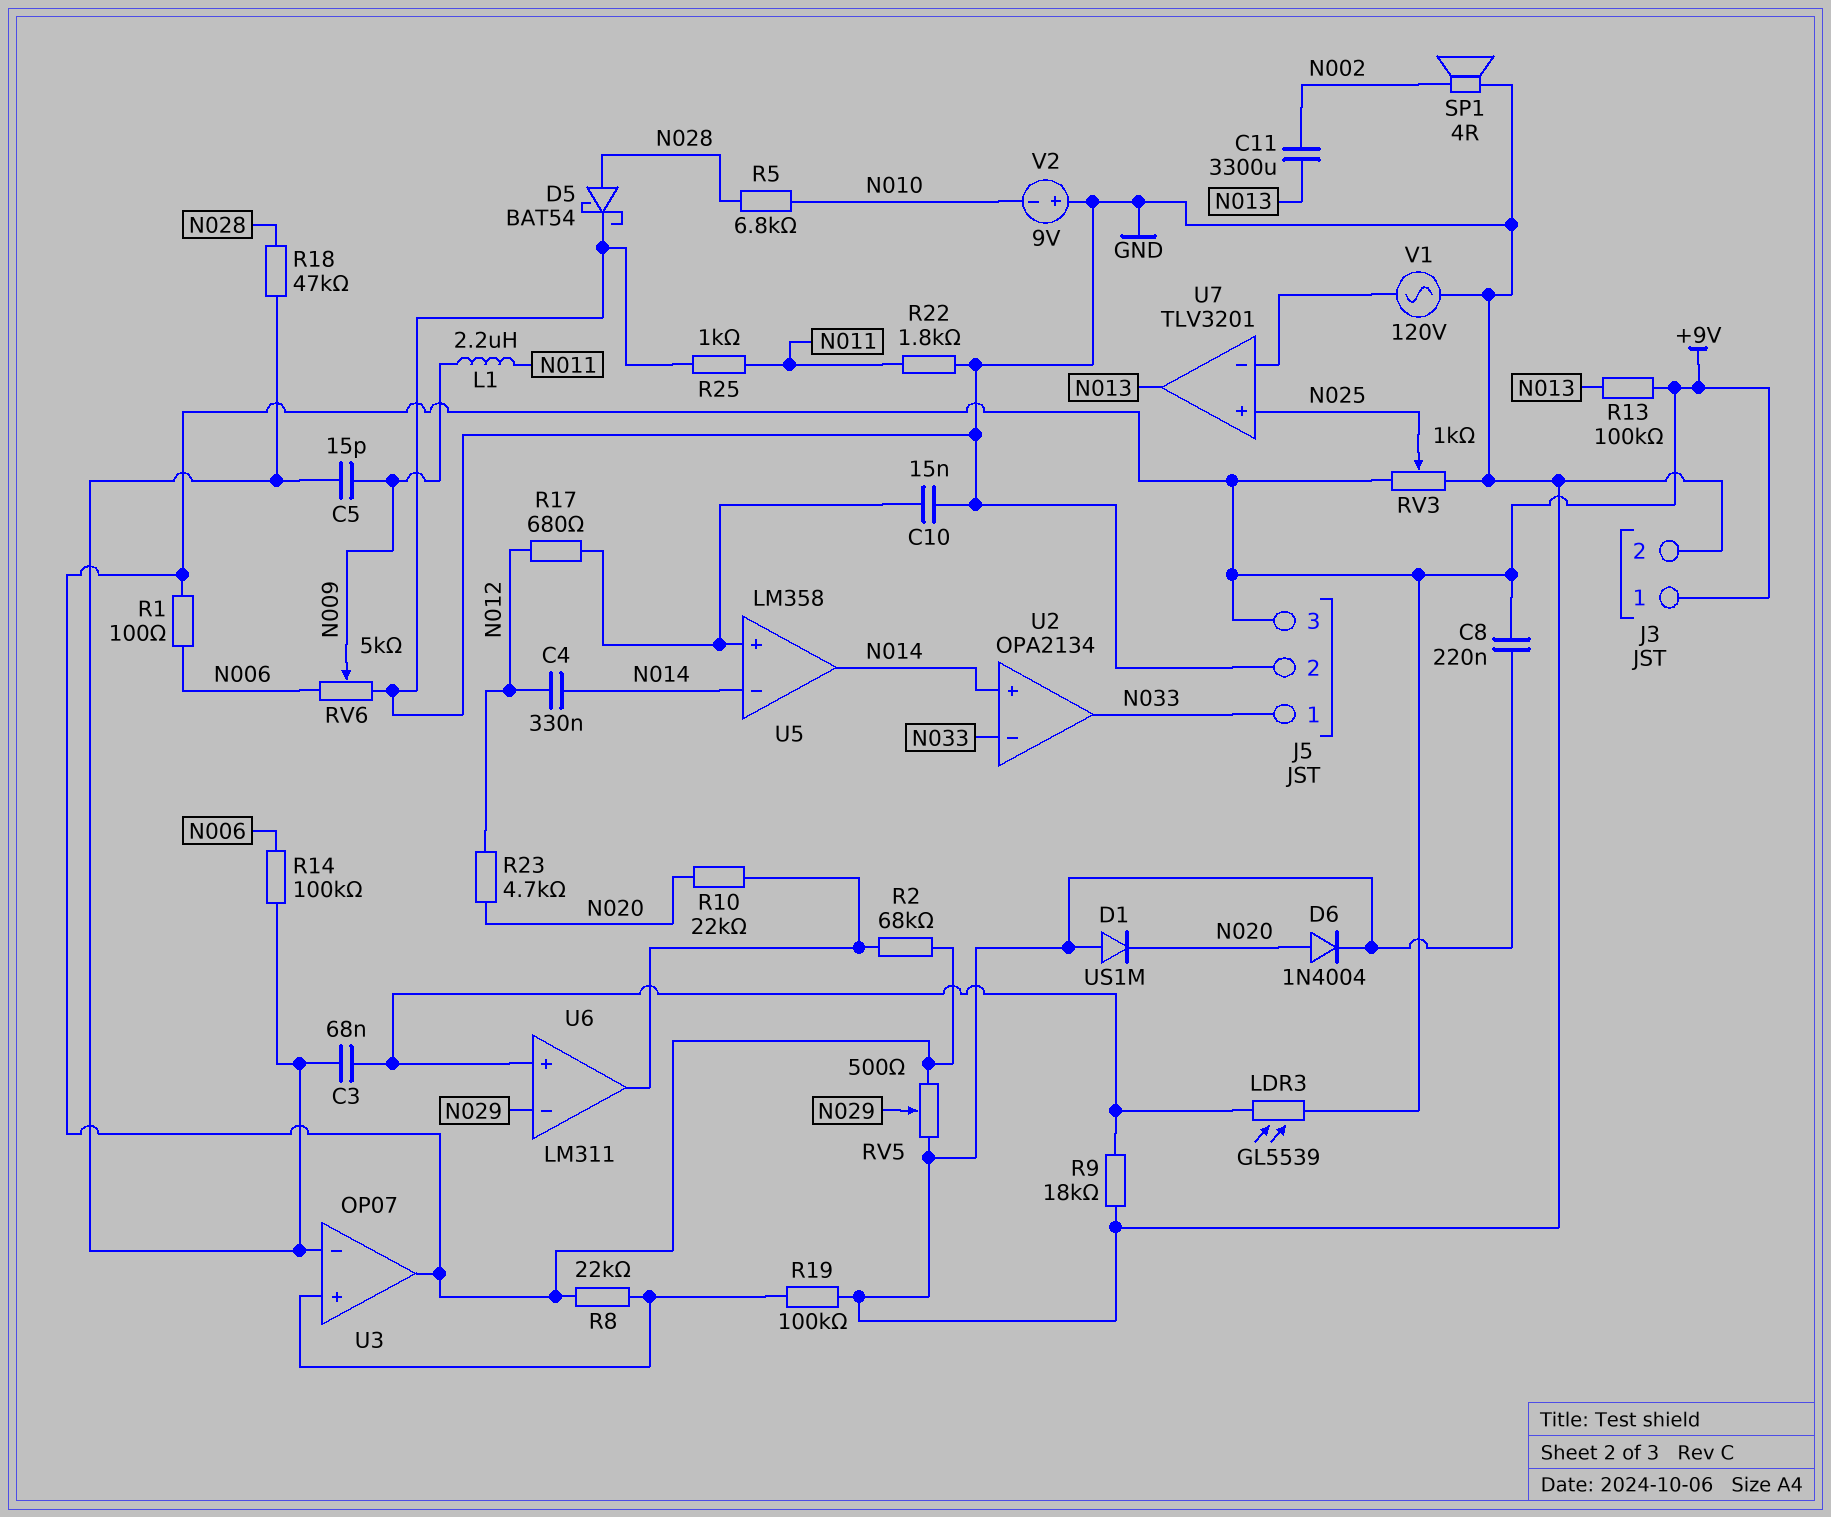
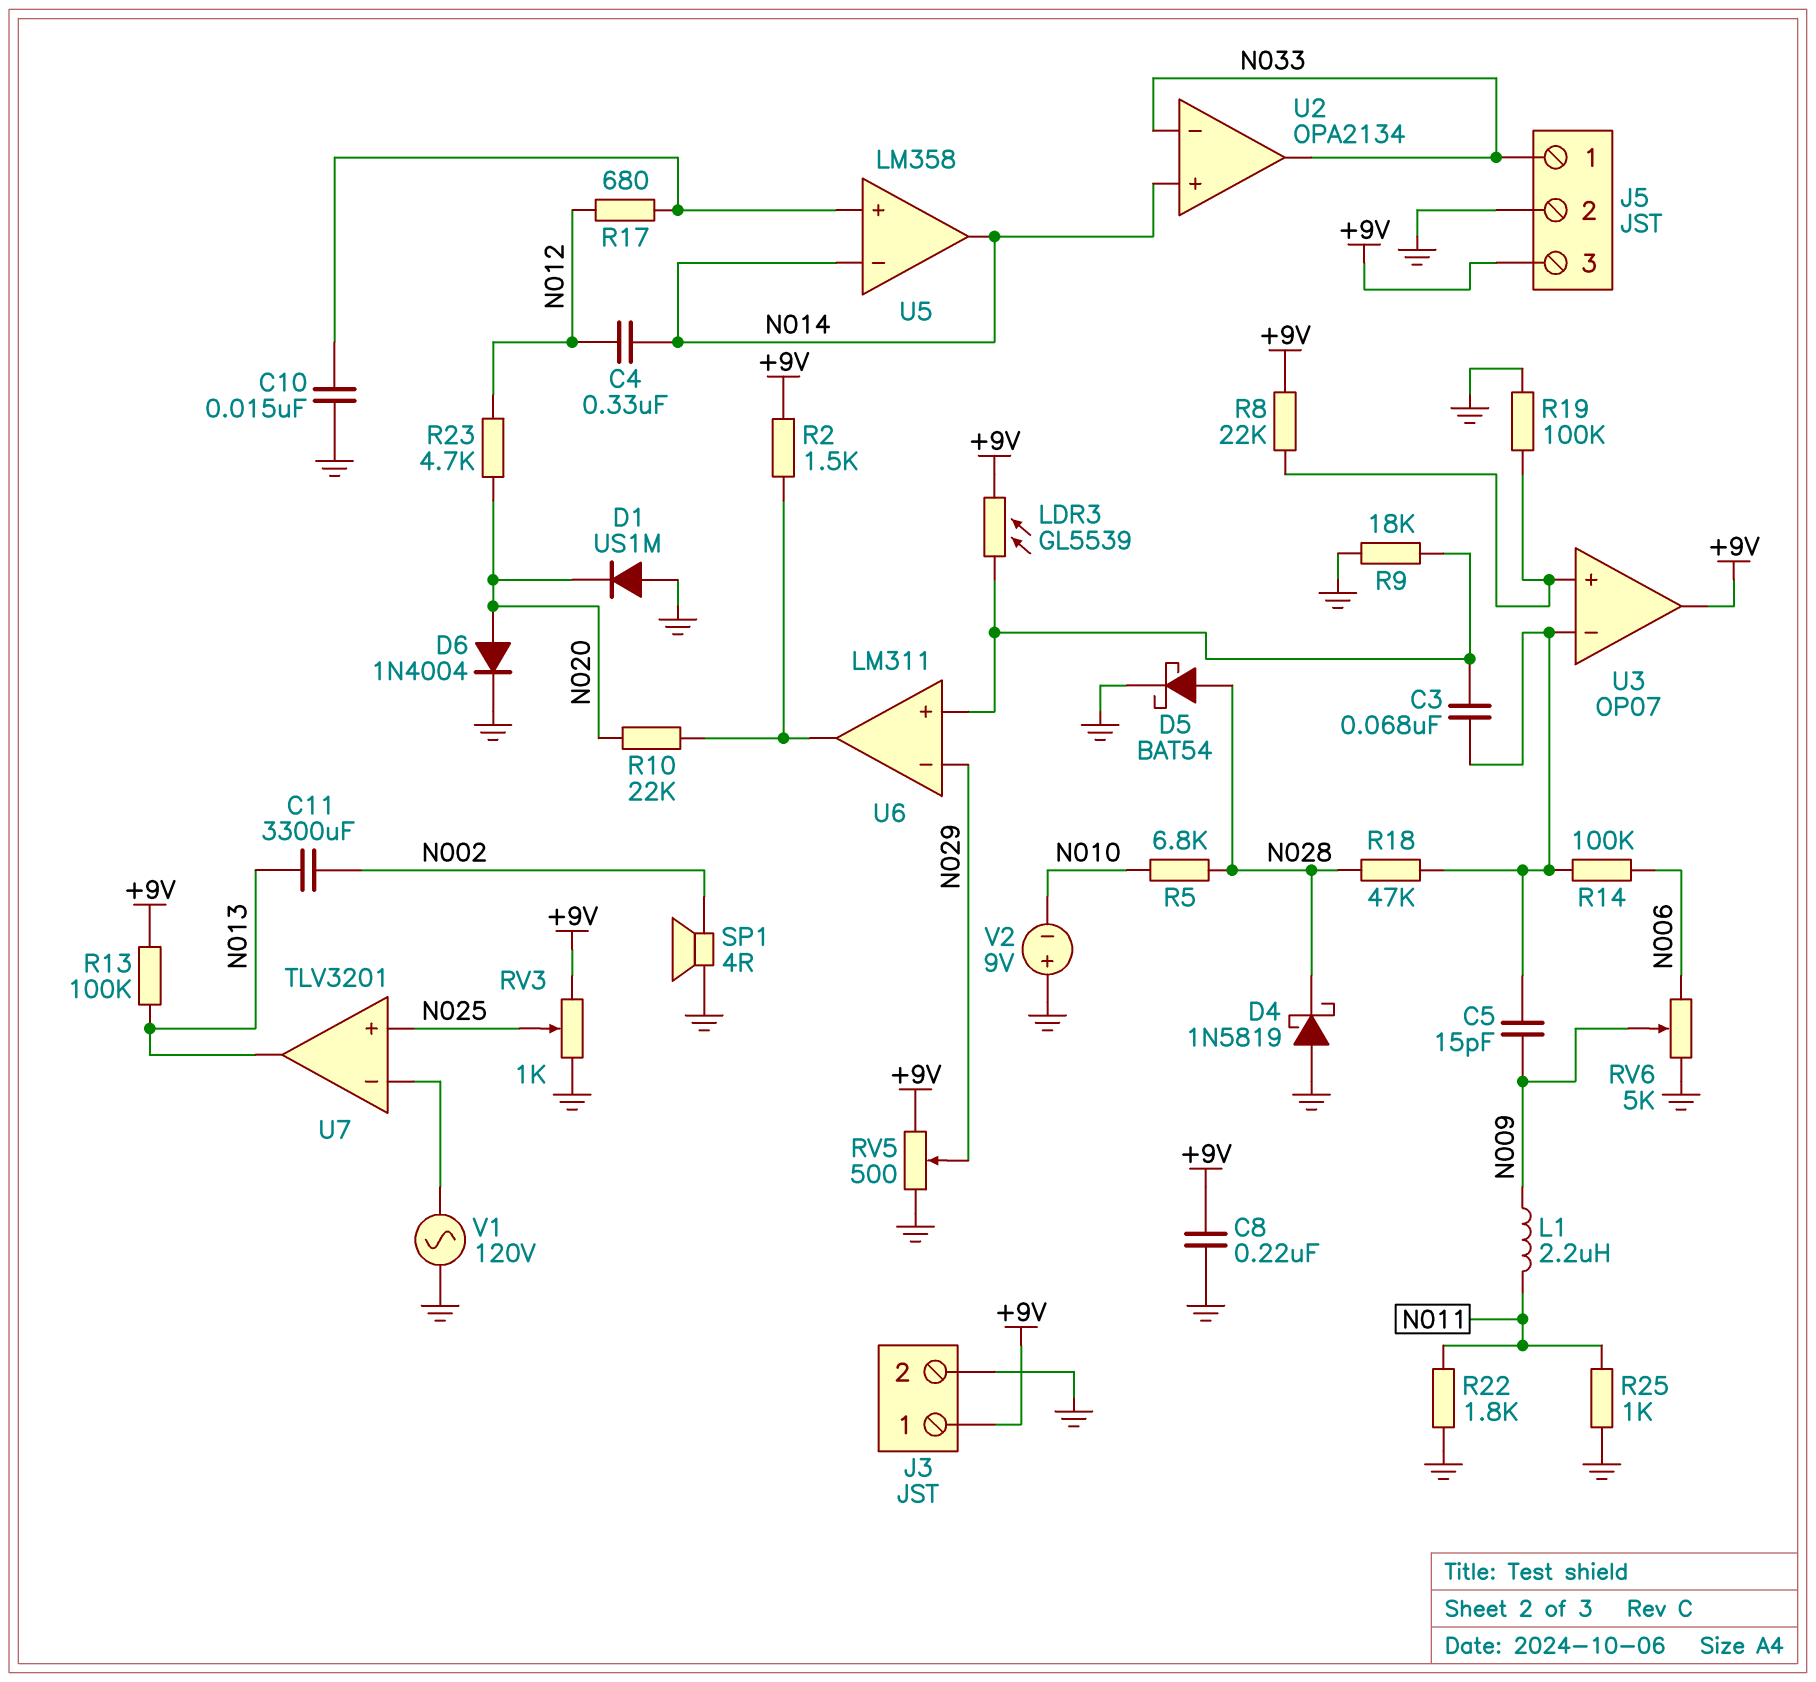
D4: none -> schottky 1N5819 (A GND, K N028)
R1: 100 (+9V, N006) -> none
R2: 68k (+9V, U6/out) -> 1.5k (+9V, U6/out)

